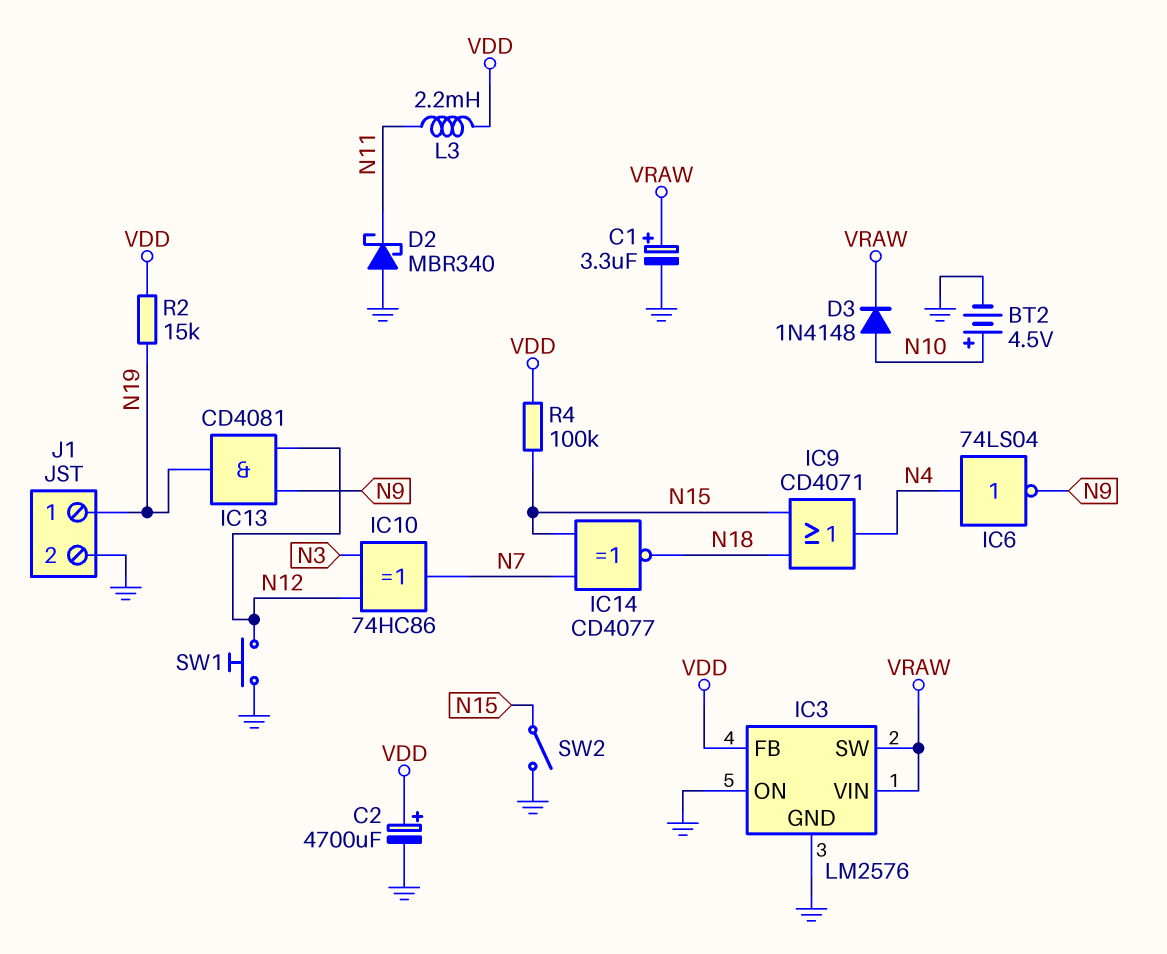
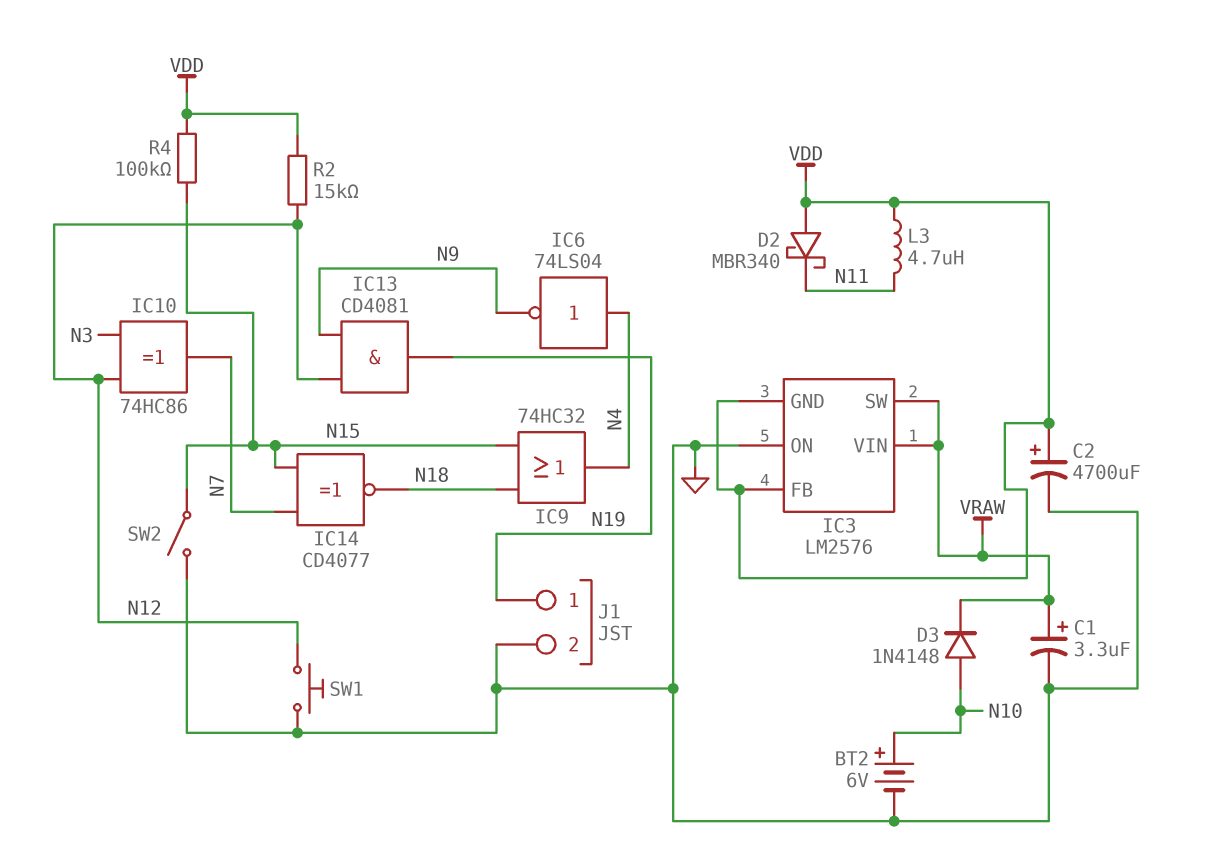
BT2: 4.5V (plus N10, minus GND) -> 6V (plus N10, minus GND)
D2: schottky MBR340 (A GND, K N11) -> schottky MBR340 (A VDD, K N11)
IC3 pin GND: GND -> VDD
IC9: OR CD4071 (in N15, in N18, out N4) -> OR 74HC32 (in N15, in N18, out N4)
L3: 2.2mH (N11, VDD) -> 4.7uH (N11, VDD)
R2: 15k (N19, VDD) -> 15k (N12, VDD)

